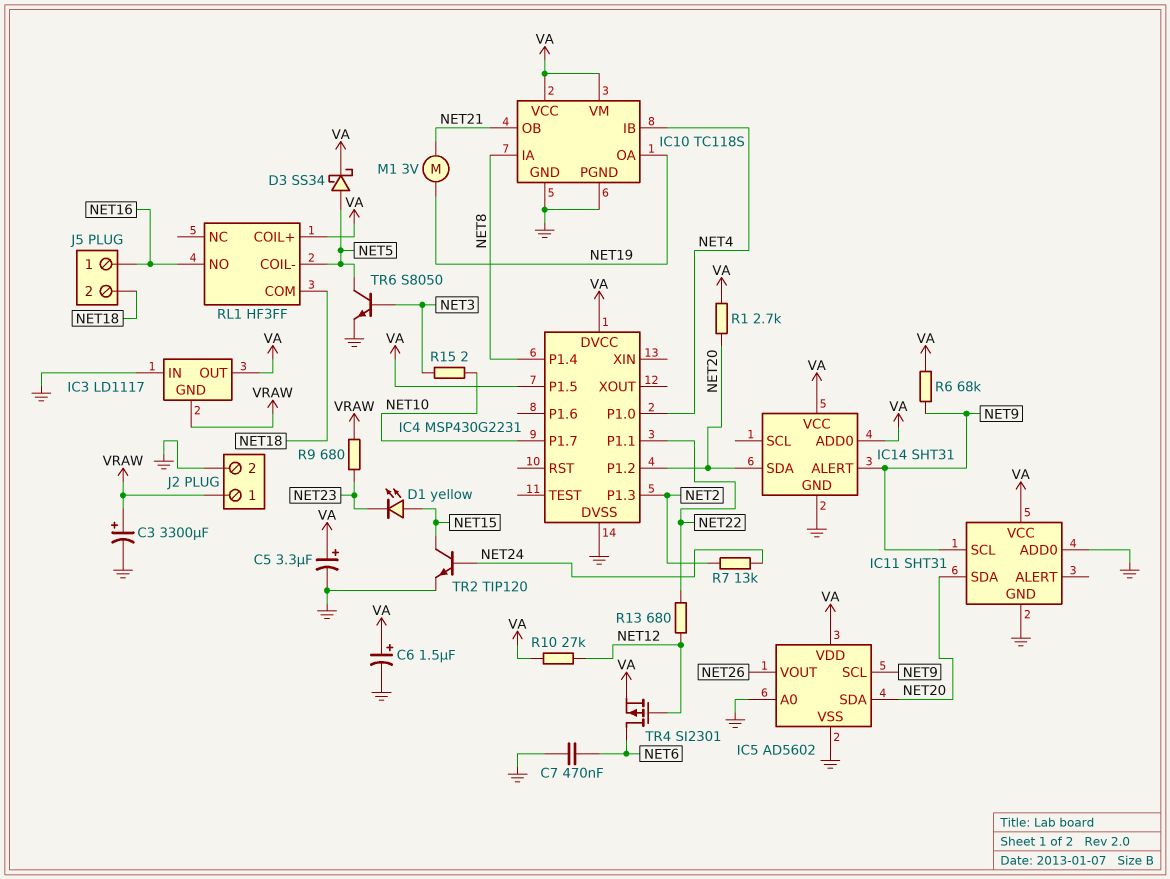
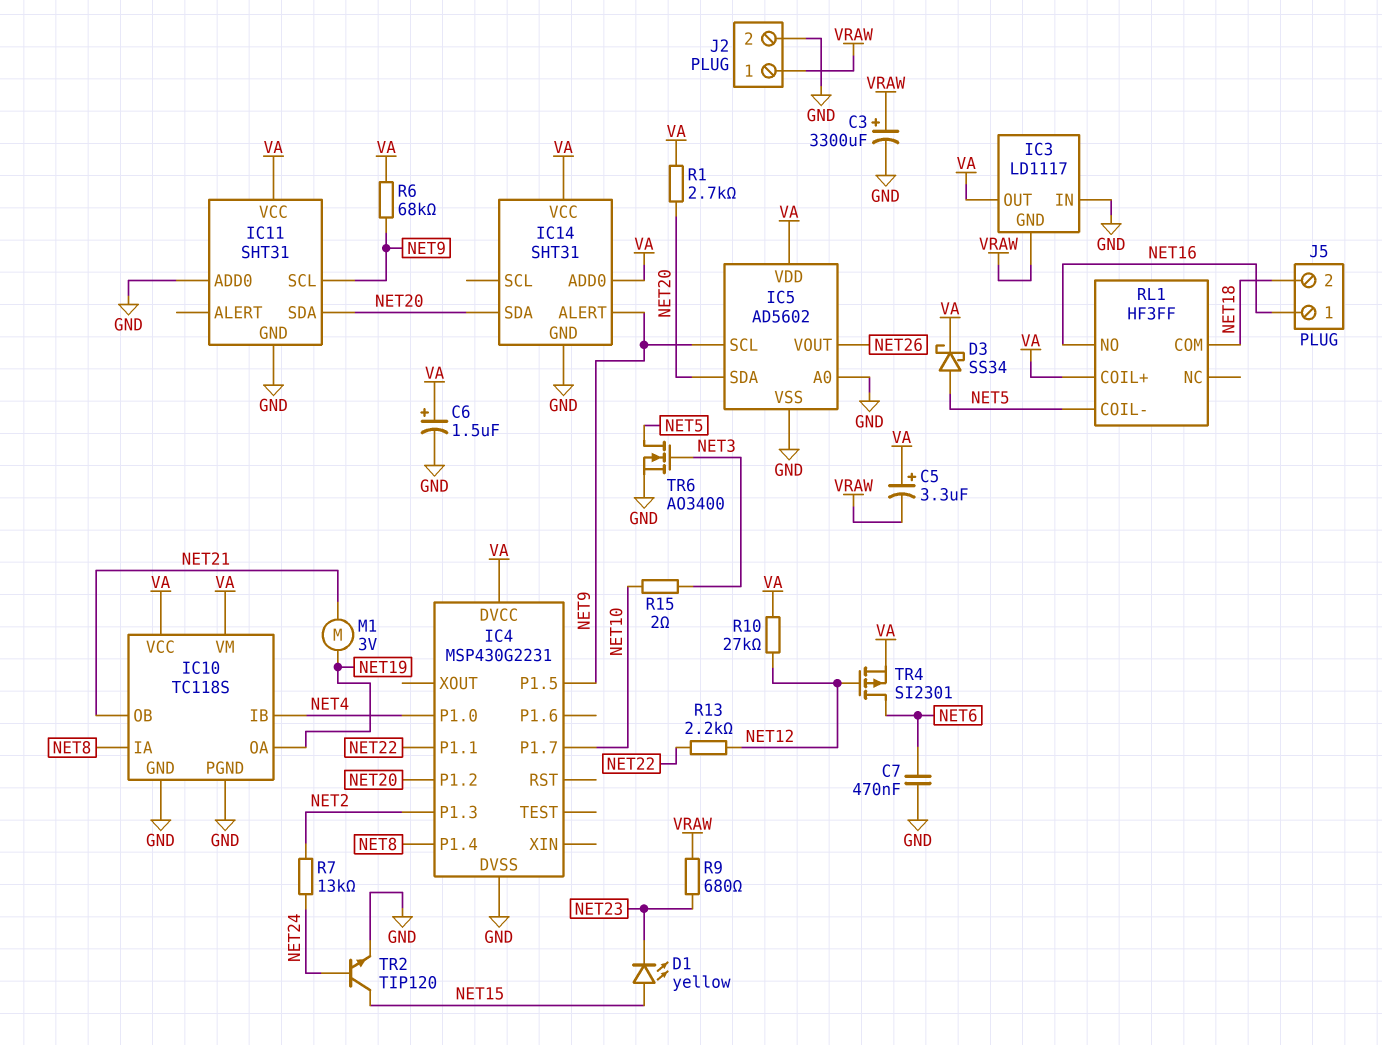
C5: 3.3uF (plus VA, minus GND) -> 3.3uF (plus VA, minus VRAW)
IC4 pin P1.5: VA -> NET9
R13: 680 (NET12, NET22) -> 2.2k (NET12, NET22)
TR6: NPN S8050 (B NET3, C NET5, E GND) -> NMOS AO3400 (G NET3, D NET5, S GND)

